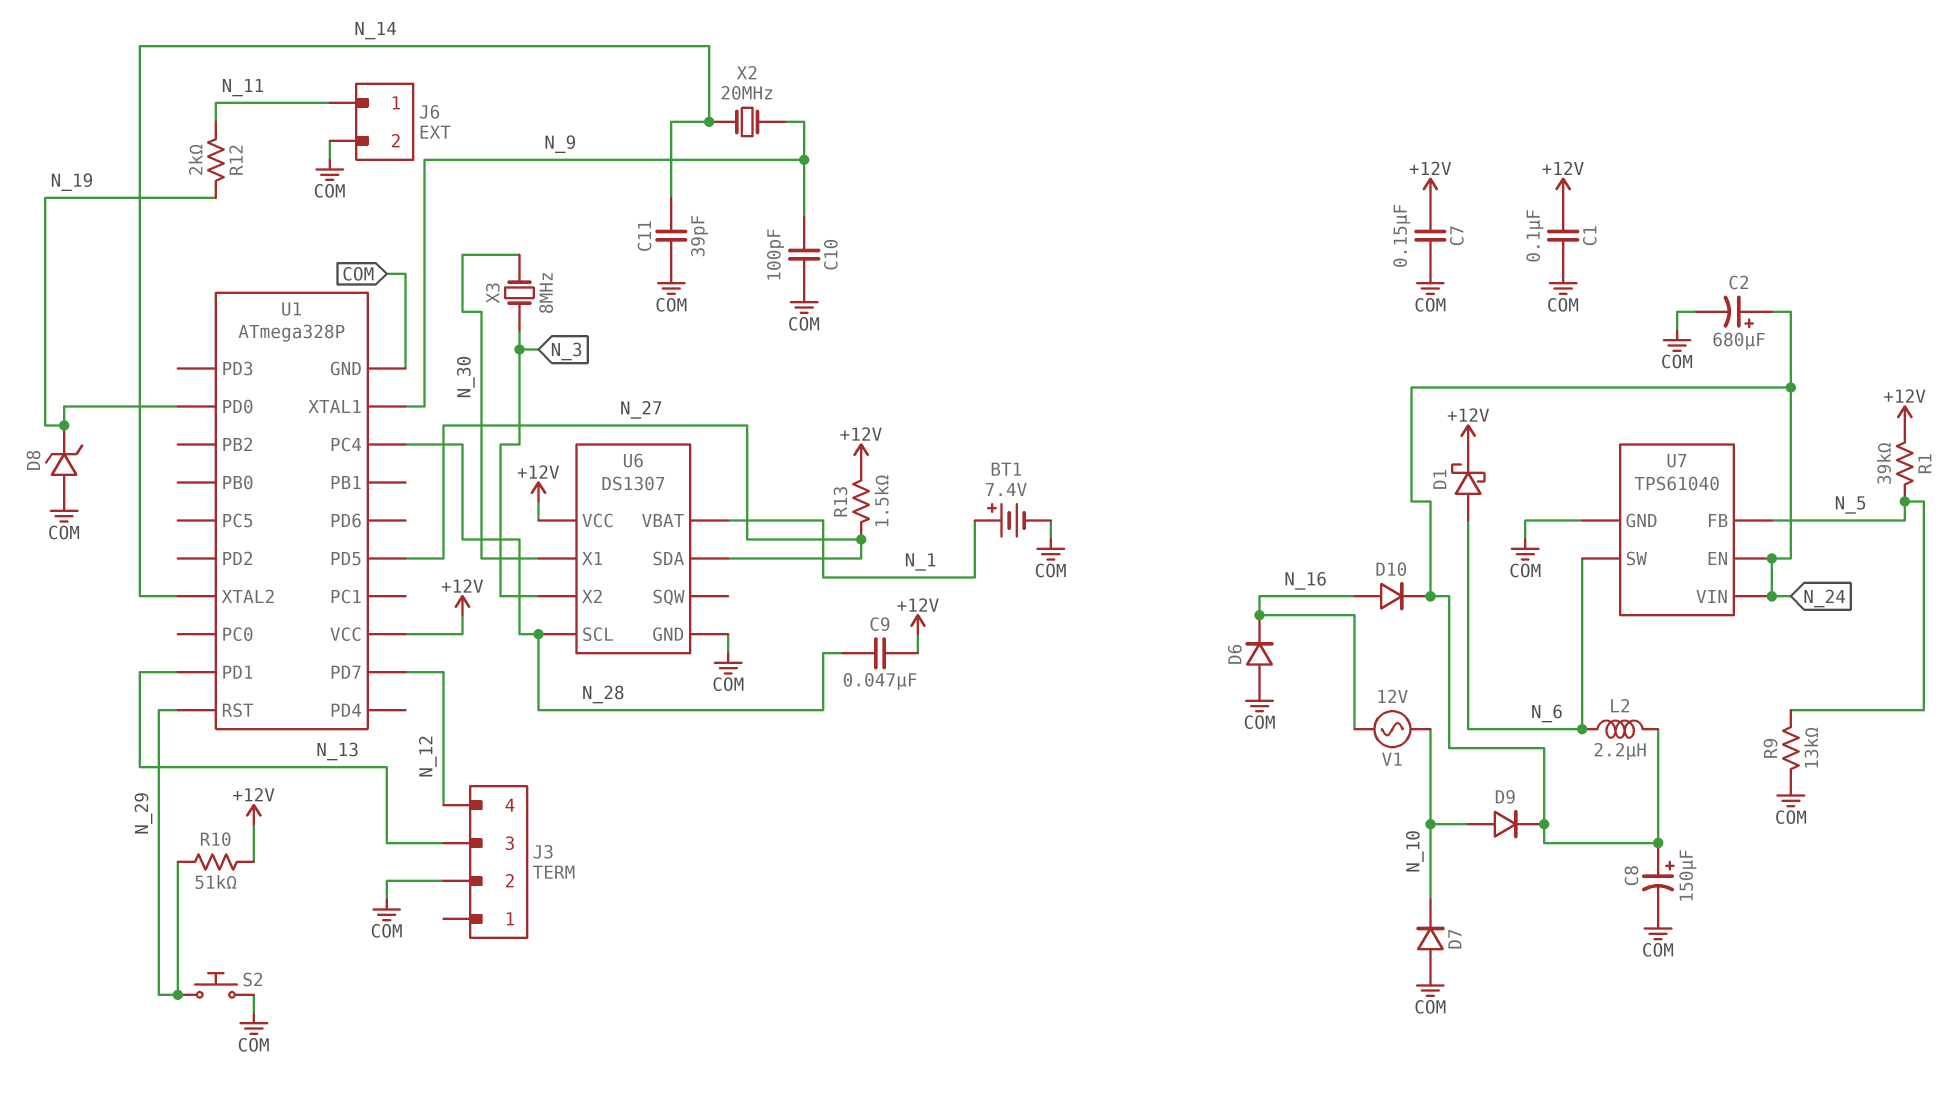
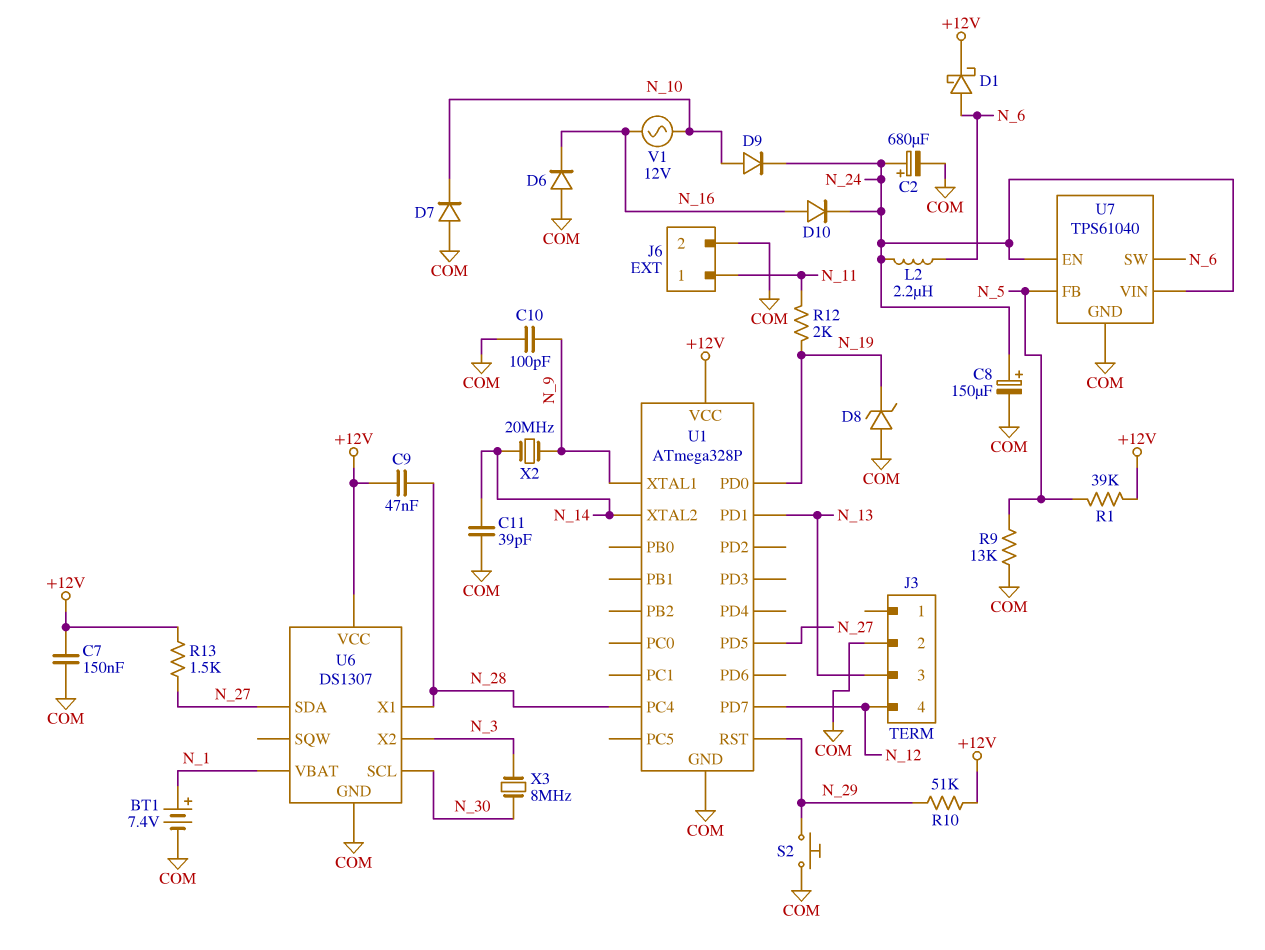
C1: 100nF (+12V, COM) -> none
U6 pin SCL: N_28 -> N_30
U6 pin X1: N_30 -> N_28

